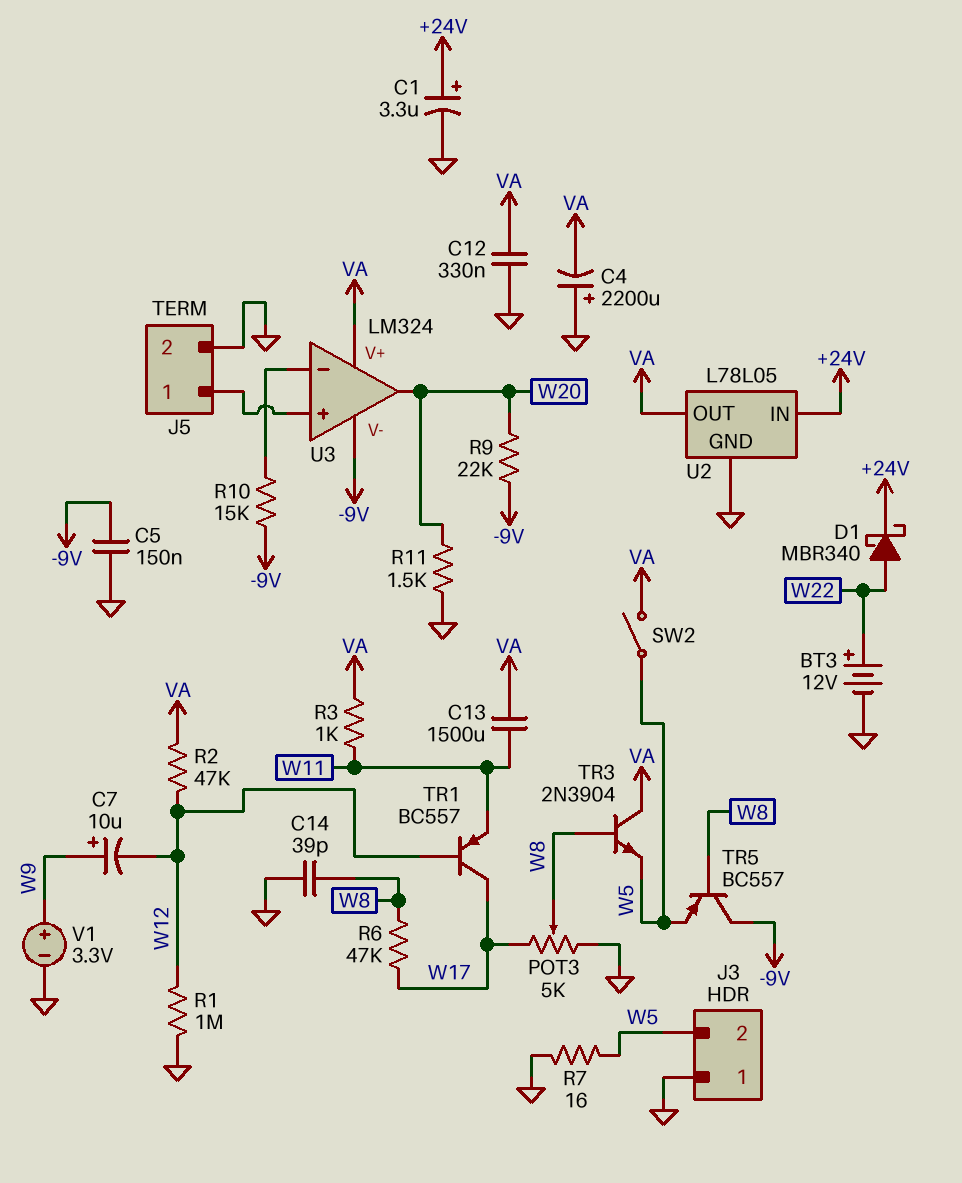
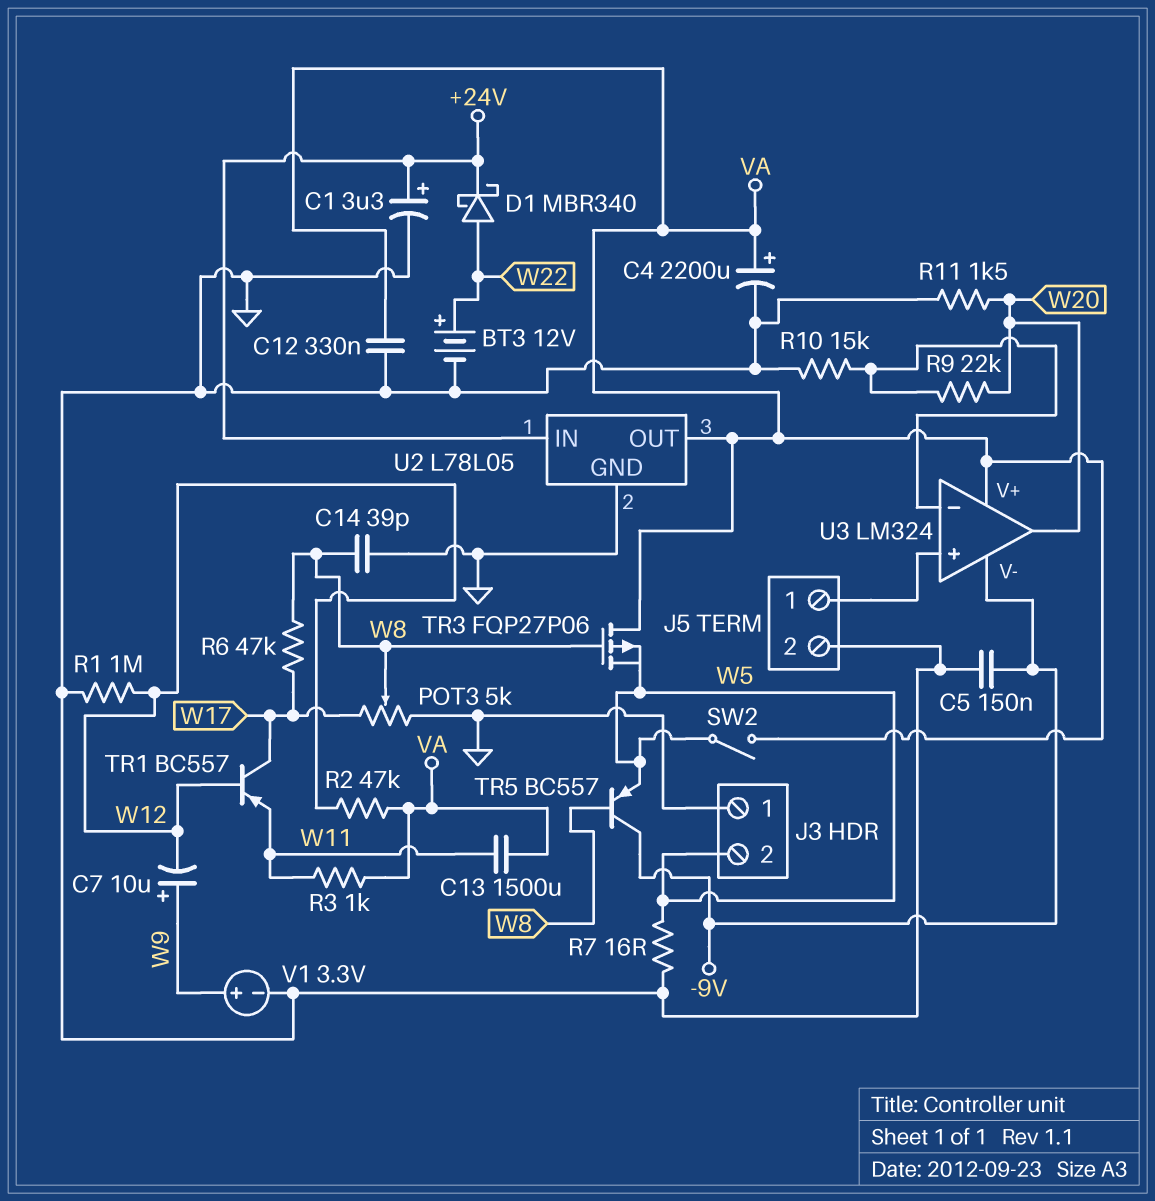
C4: 2200uF (plus GND, minus VA) -> 2200uF (plus VA, minus GND)
R9: 22k (-9V, W20) -> 22k (U3/in-, W20)
R10: 15k (-9V, U3/in-) -> 15k (GND, U3/in-)
TR3: NPN 2N3904 (B W8, C VA, E W5) -> PMOS FQP27P06 (G W8, D VA, S W5)

